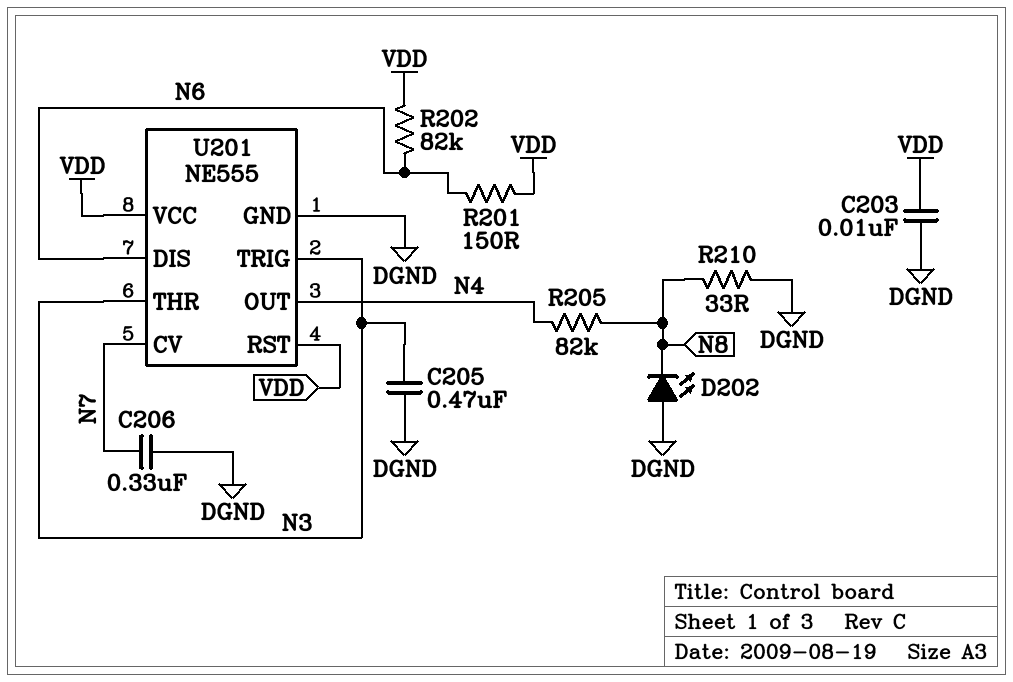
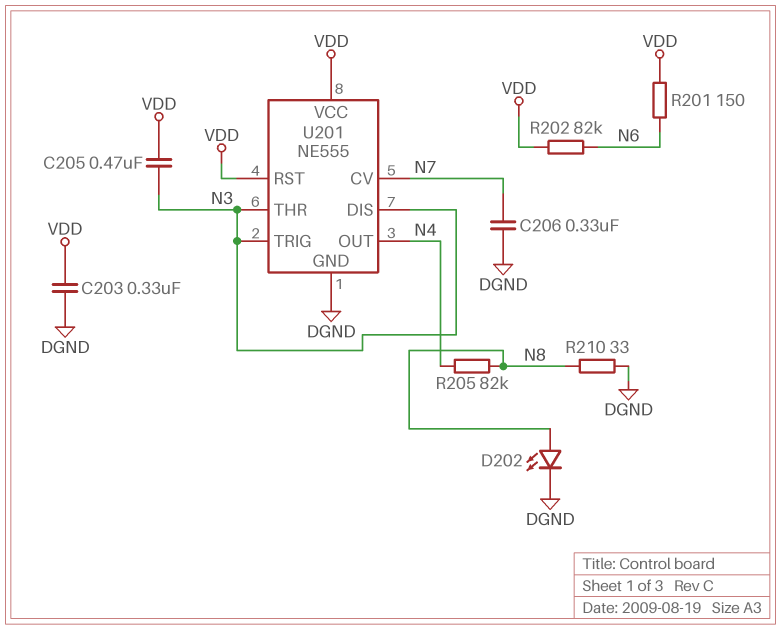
C203: 10nF (DGND, VDD) -> 330nF (DGND, VDD)
C205: 470nF (DGND, N3) -> 470nF (N3, VDD)
D202: LED (A DGND, K N8) -> LED (A N8, K DGND)
U201 pin DIS: N6 -> N3

